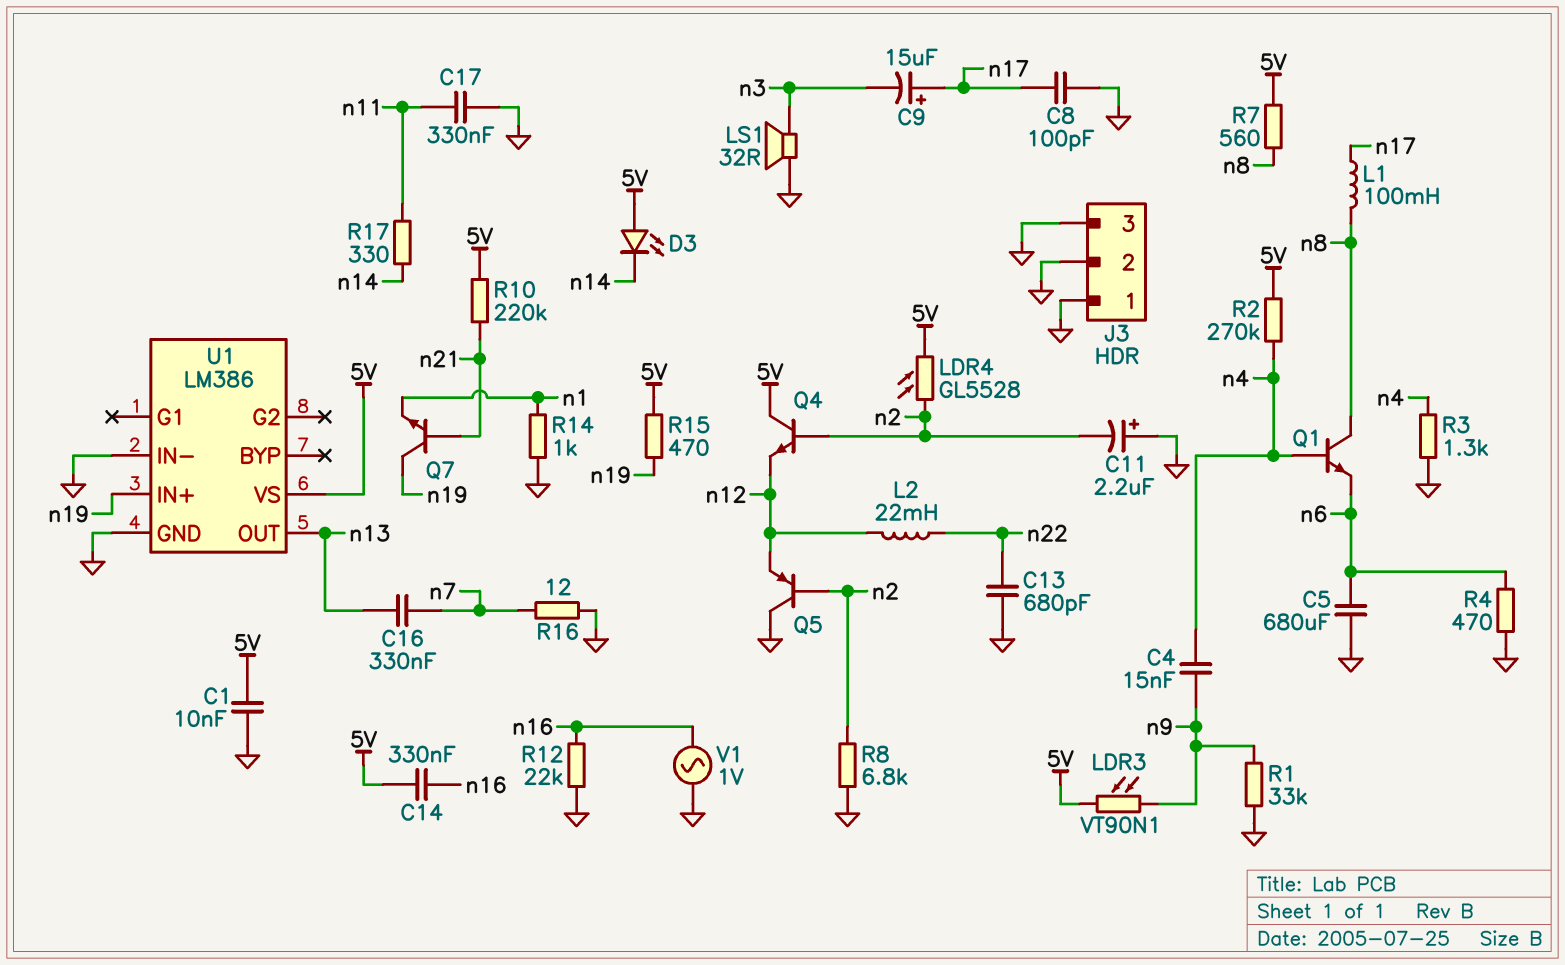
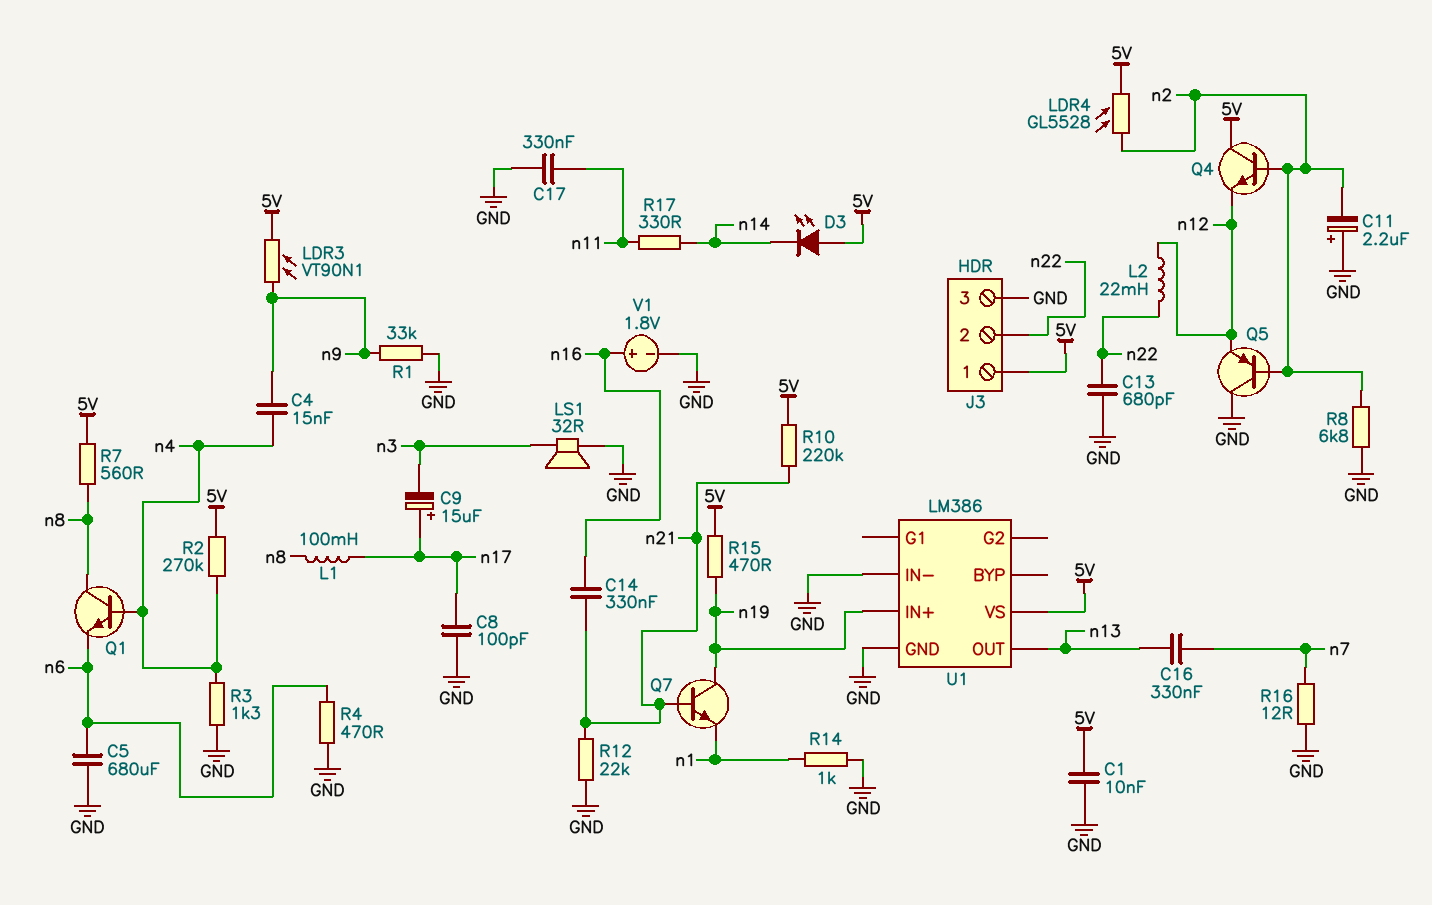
C14: 330nF (5V, n16) -> 330nF (n16, n21)
J3 pin 1: GND -> 5V
J3 pin 2: GND -> n22
R12: 22k (GND, n16) -> 22k (GND, n21)
V1: AC 1V (GND, n16) -> 1.8V (plus n16, minus GND)

